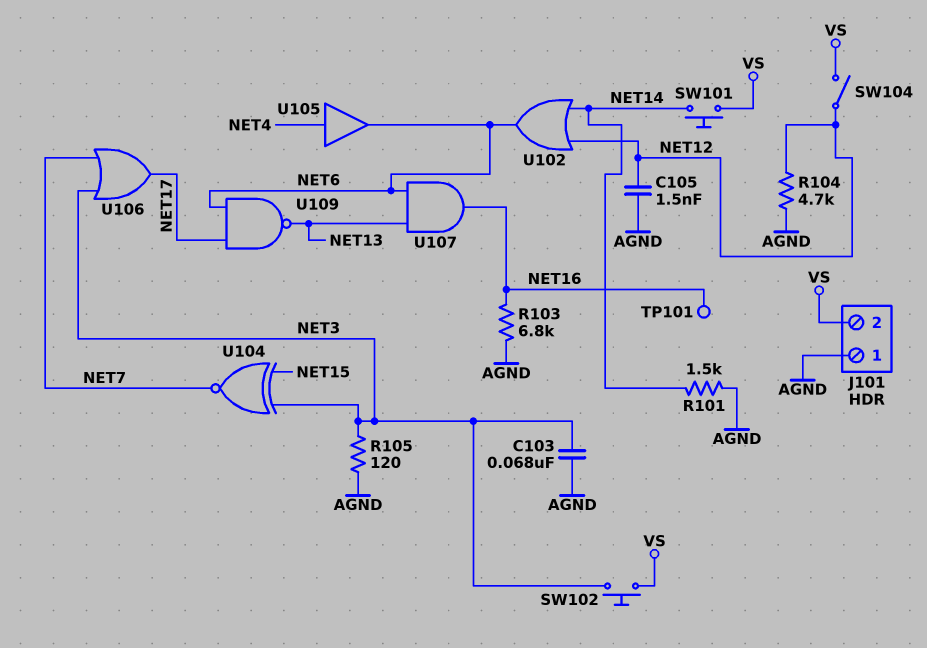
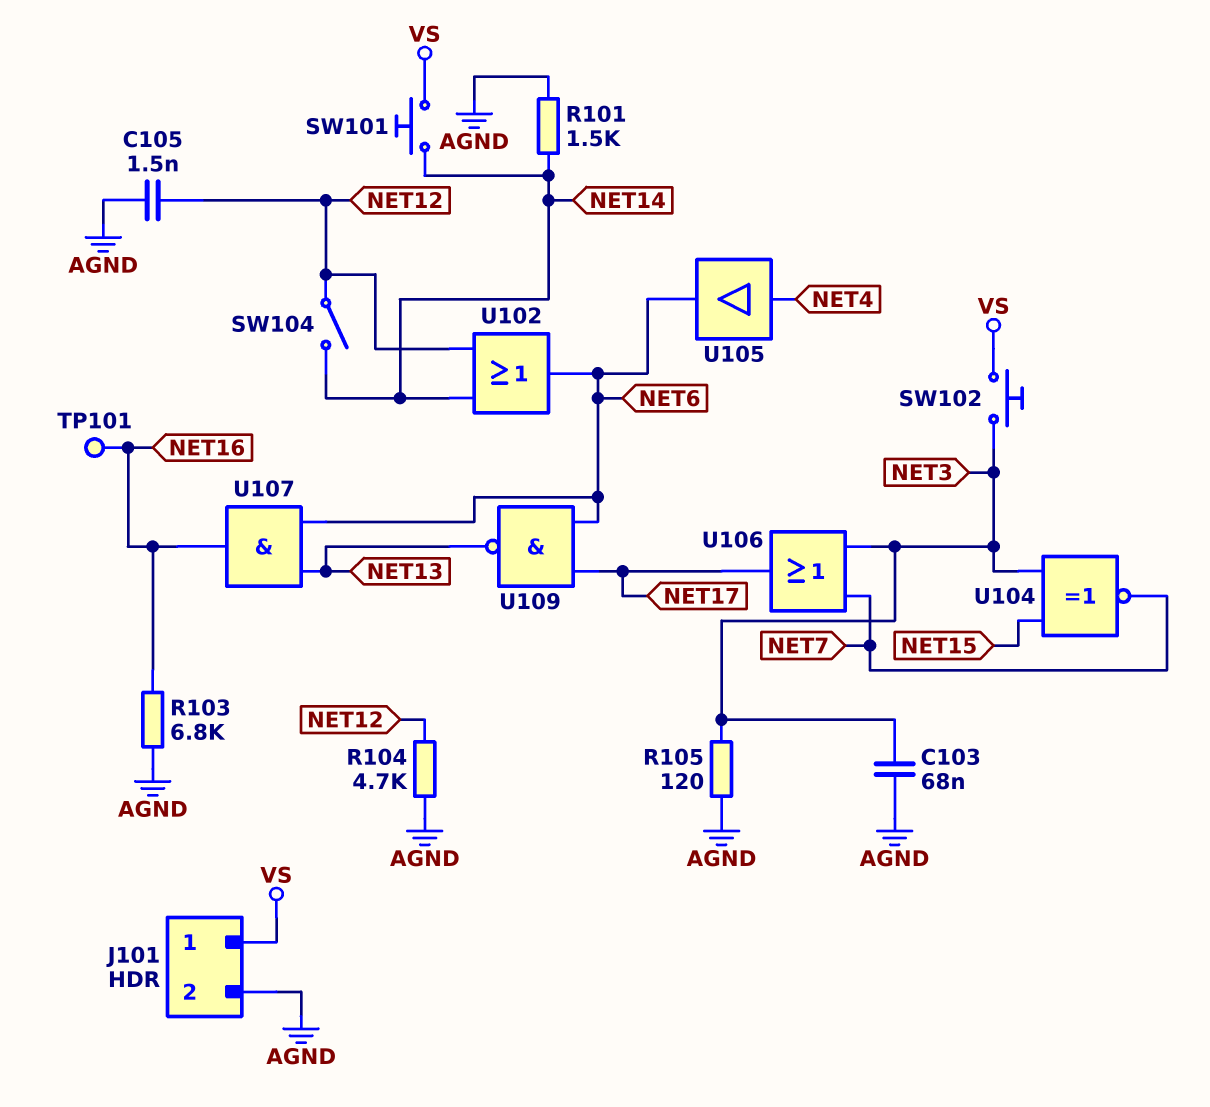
J101 pin 1: AGND -> VS
J101 pin 2: VS -> AGND
SW104: switch (NET12, VS) -> switch (NET12, NET14)

